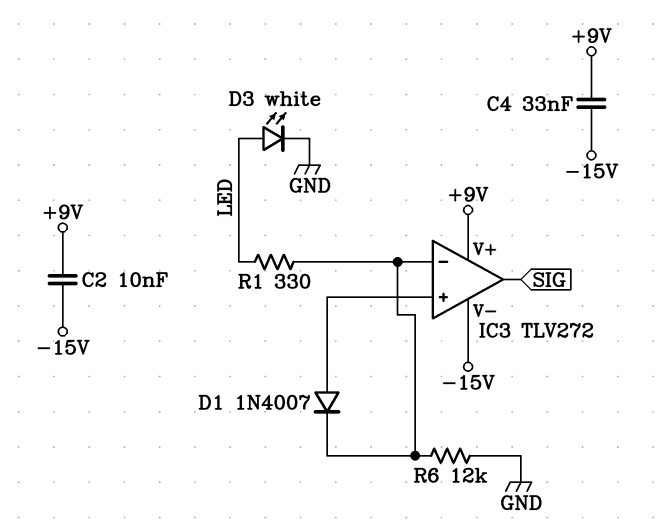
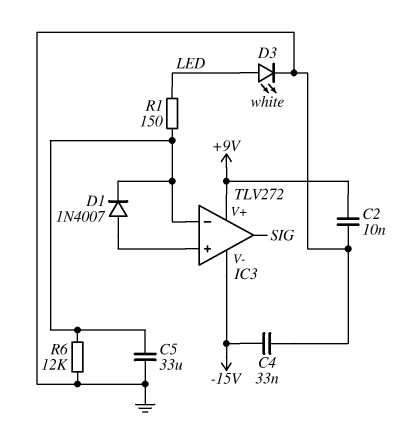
C2: 10nF (+9V, -15V) -> 10nF (+9V, GND)
C4: 33nF (+9V, -15V) -> 33nF (-15V, GND)
C5: none -> 33uF (GND, IC3/in-)
R1: 330 (IC3/in-, LED) -> 150 (IC3/in-, LED)

